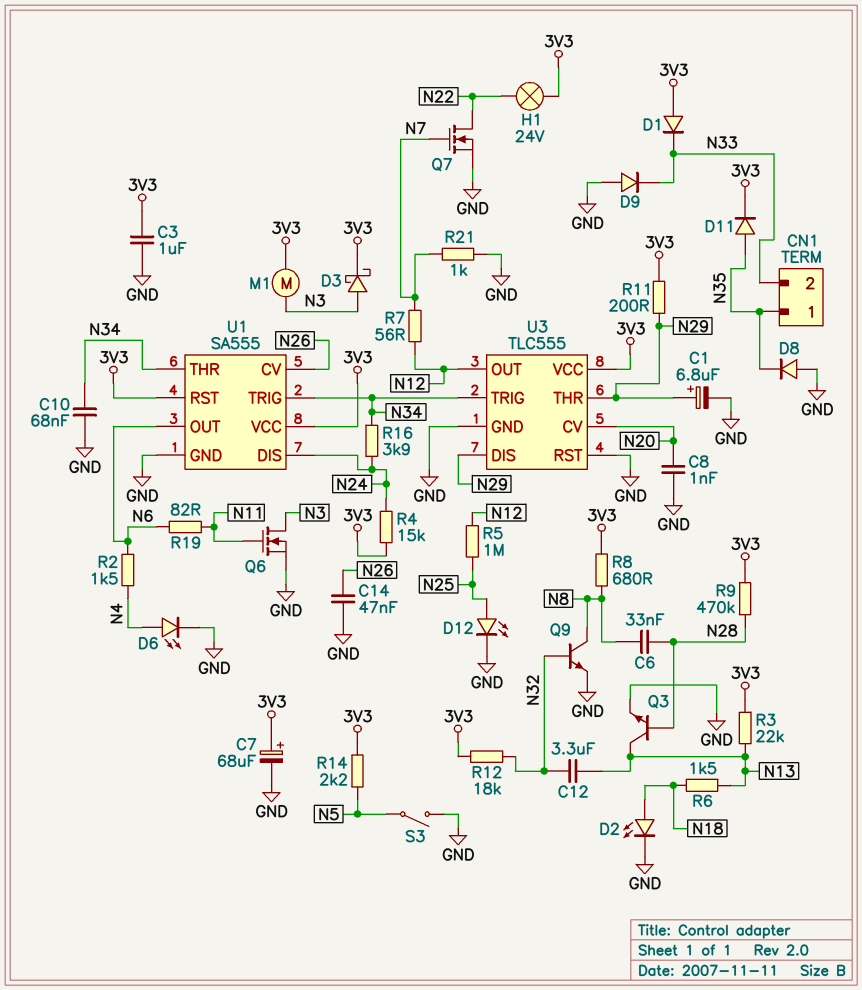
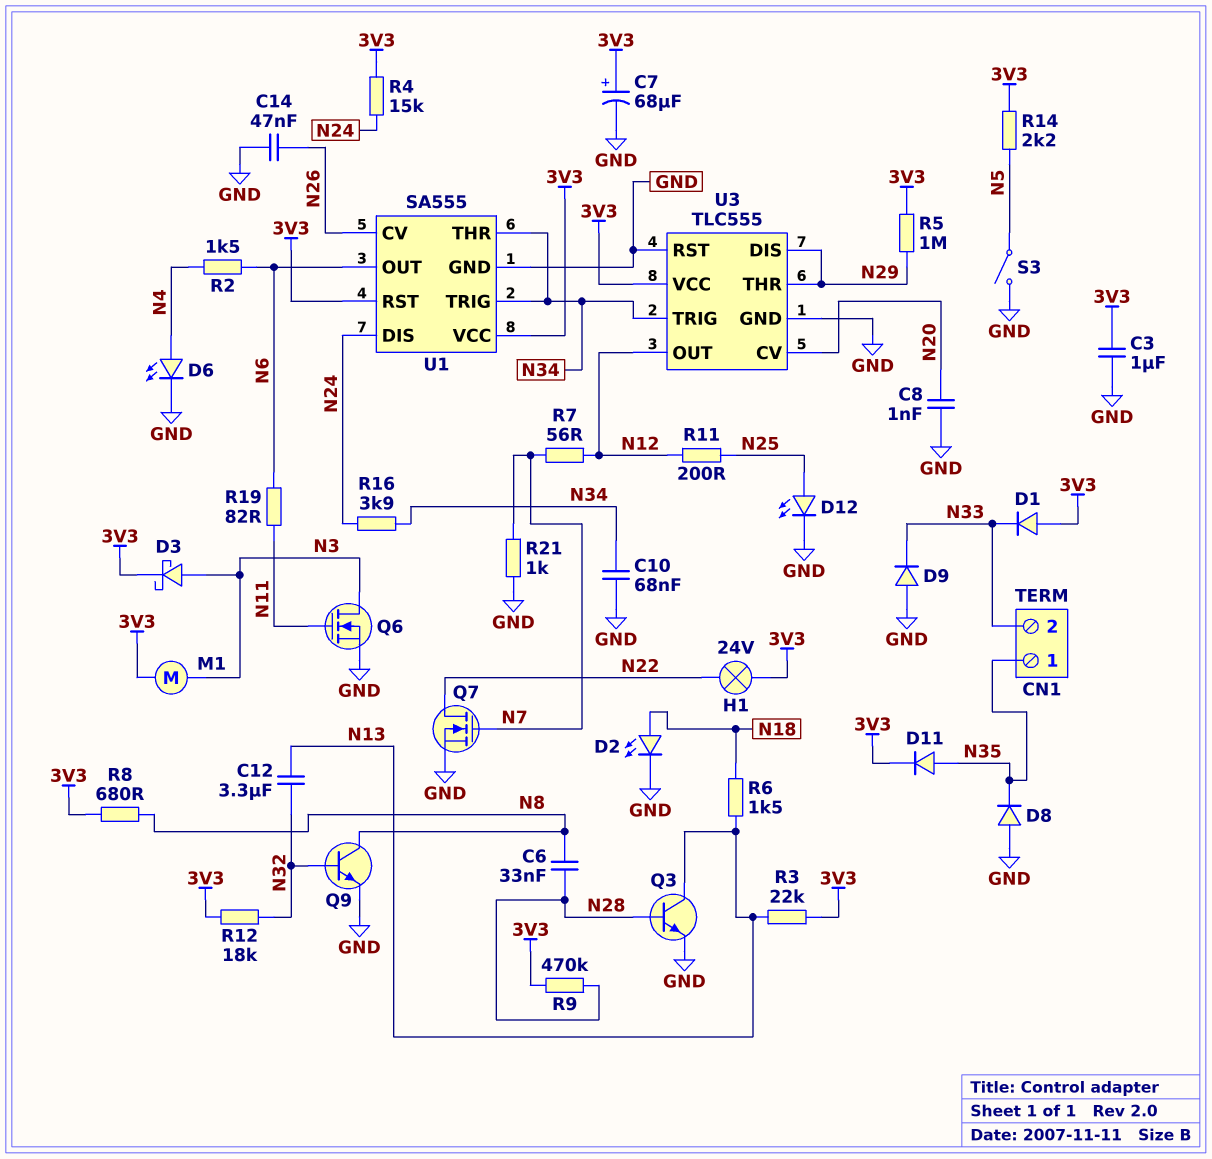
C1: 6.8uF (plus N29, minus GND) -> none
R5: 1M (N12, N25) -> 1M (3V3, N29)
R11: 200 (3V3, N29) -> 200 (N12, N25)

